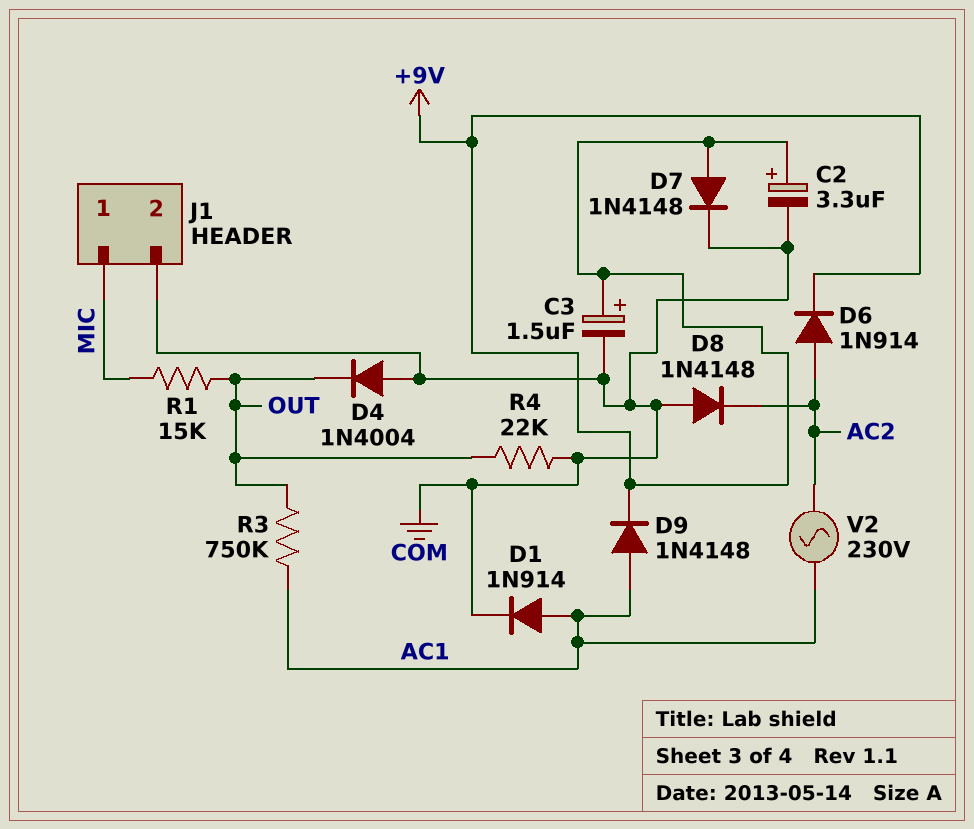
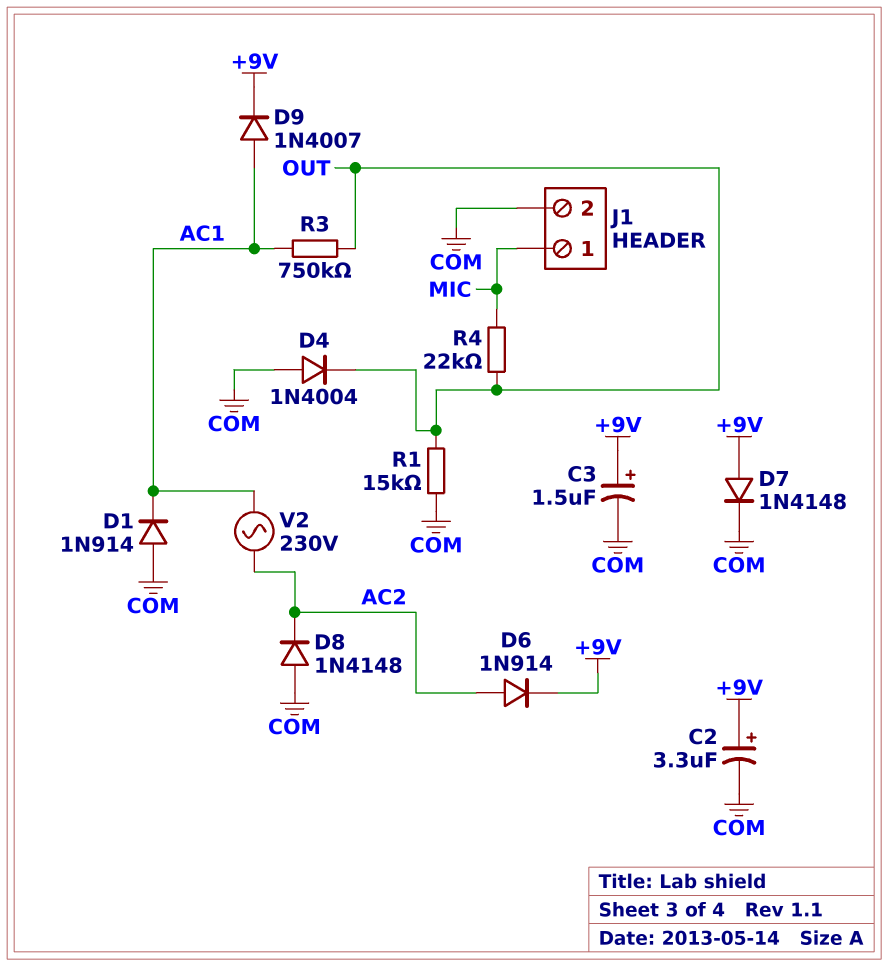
D1: diode 1N914 (A AC1, K COM) -> diode 1N914 (A COM, K AC1)
D9: diode 1N4148 (A AC1, K +9V) -> diode 1N4007 (A AC1, K +9V)
R1: 15k (MIC, OUT) -> 15k (COM, OUT)
R4: 22k (COM, OUT) -> 22k (MIC, OUT)

